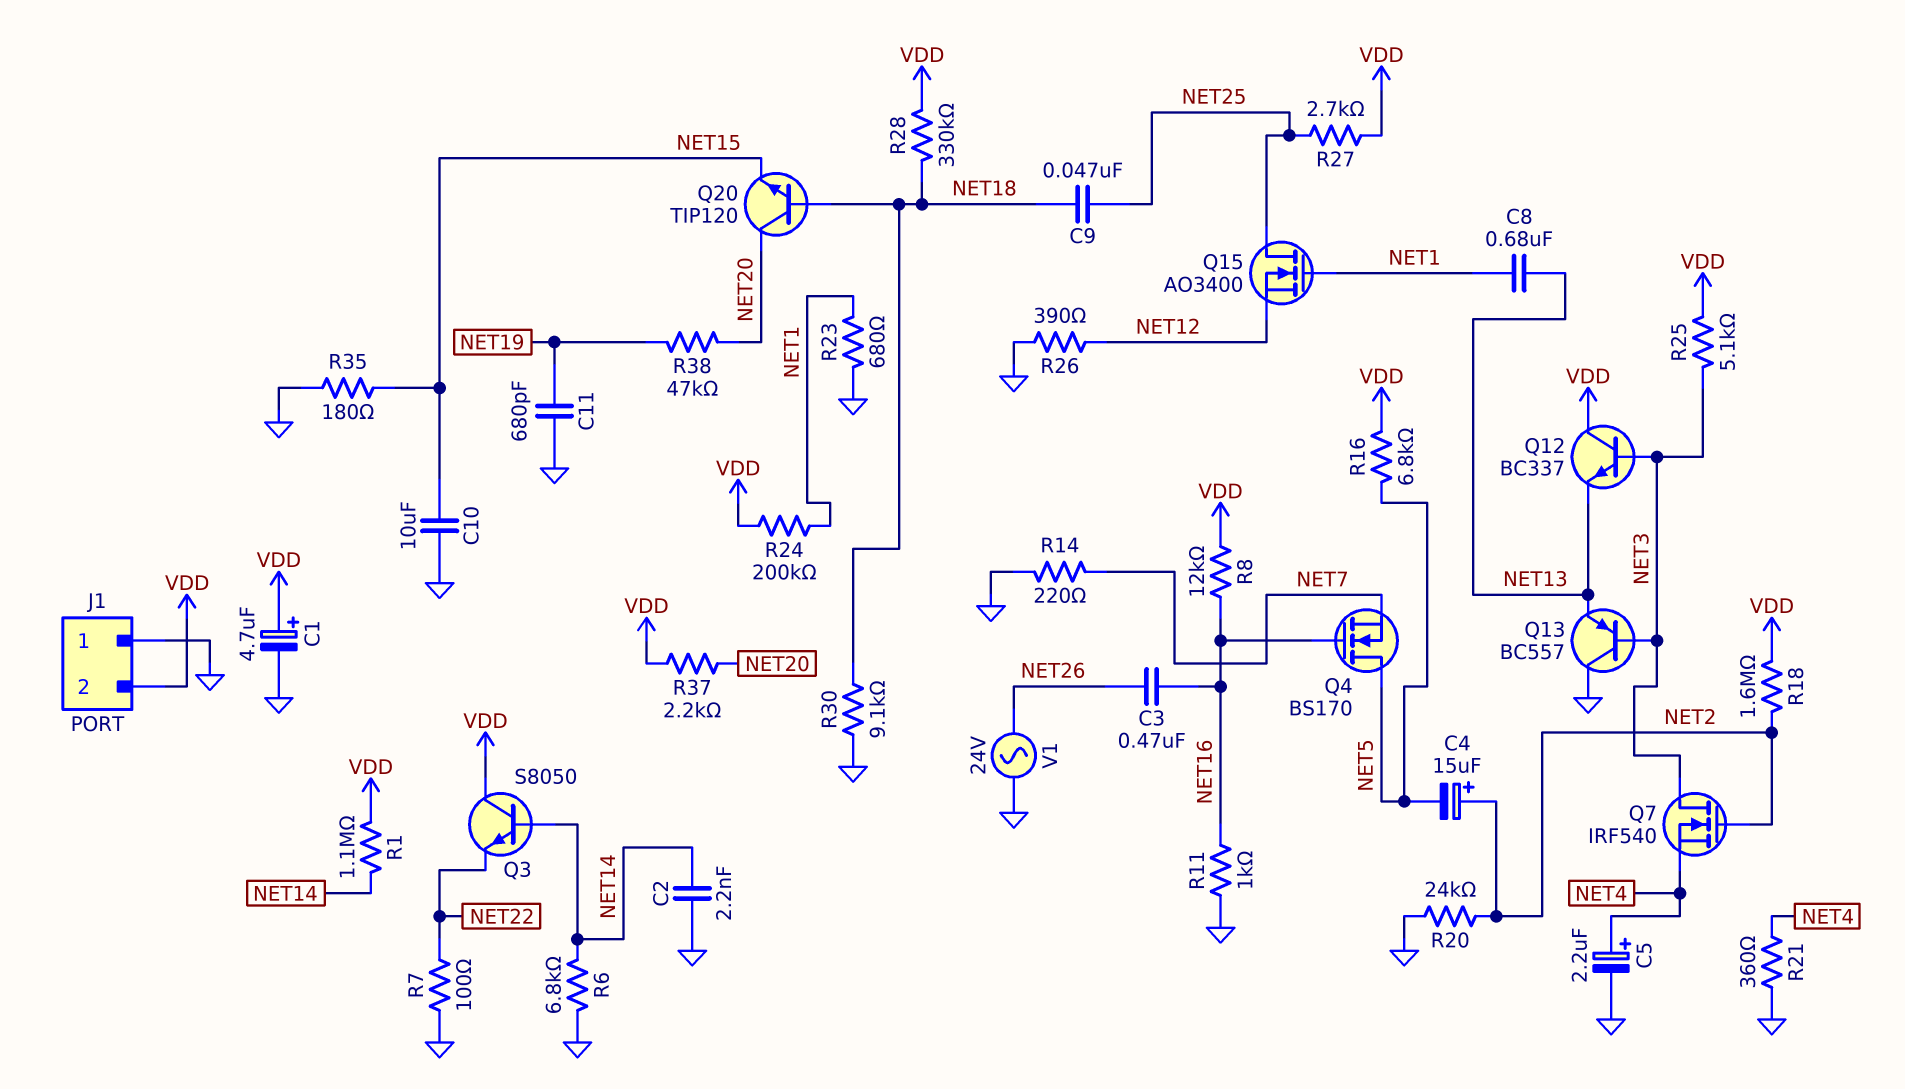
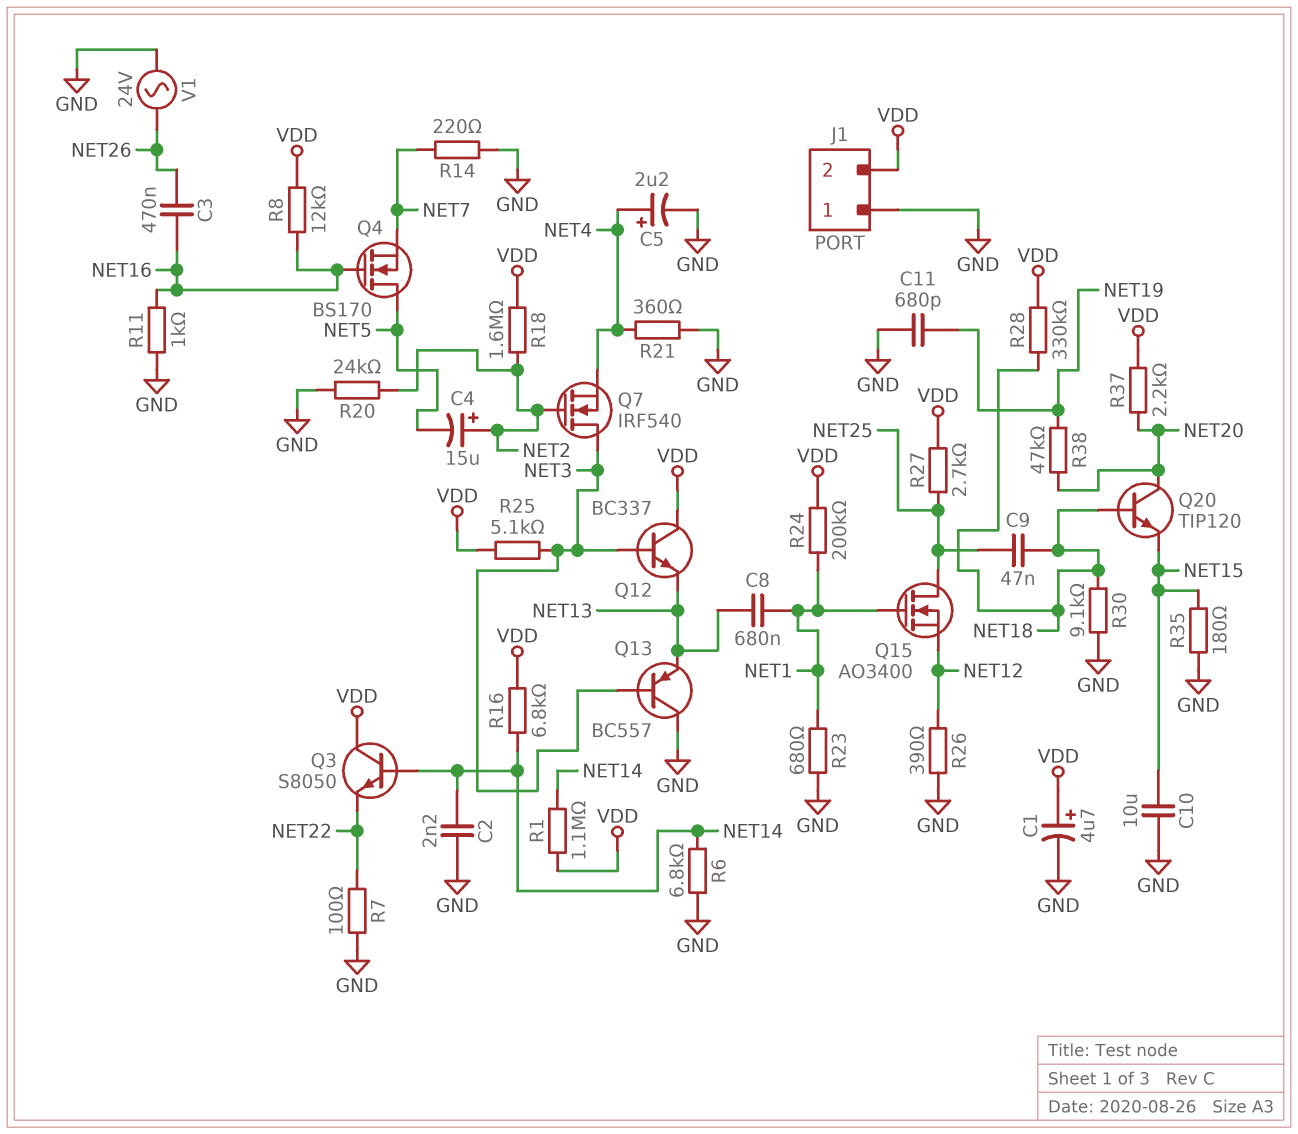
R16: 6.8k (NET5, VDD) -> 6.8k (NET14, VDD)

